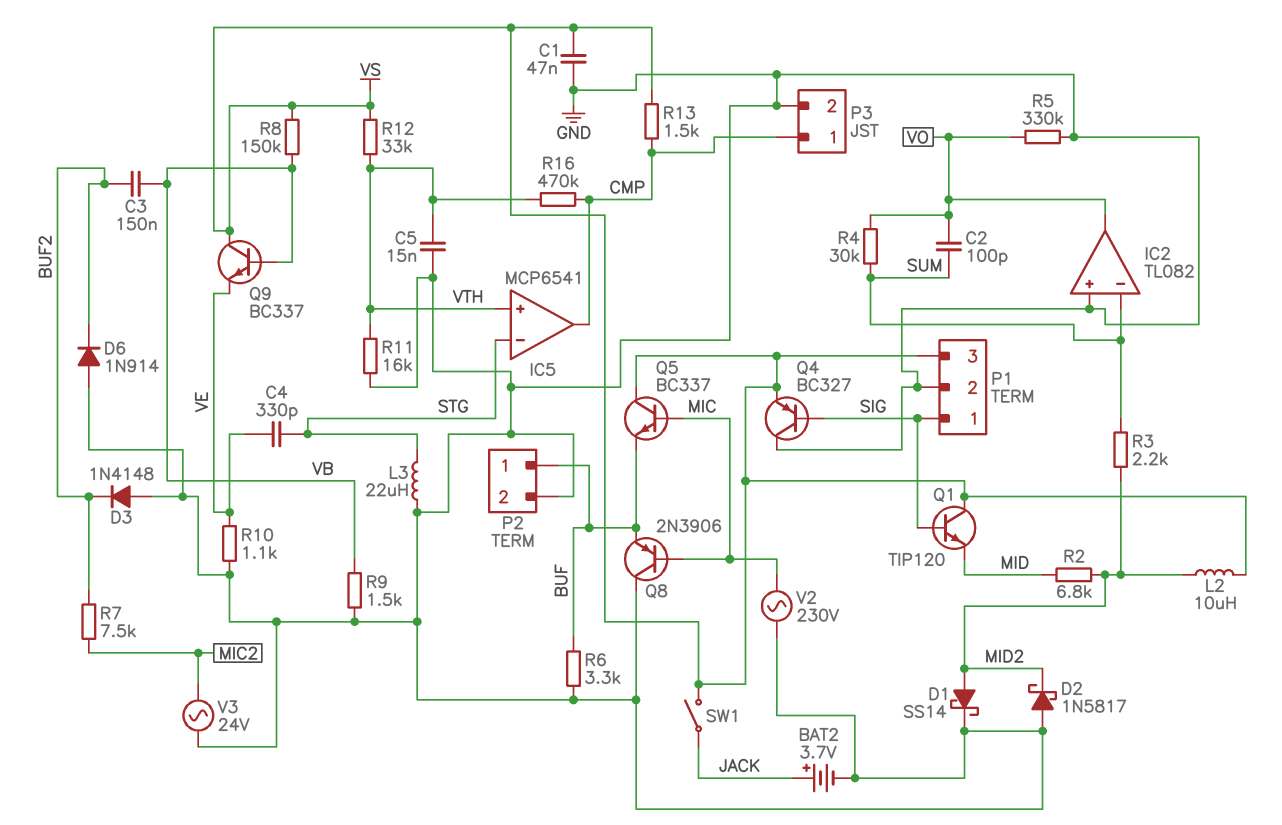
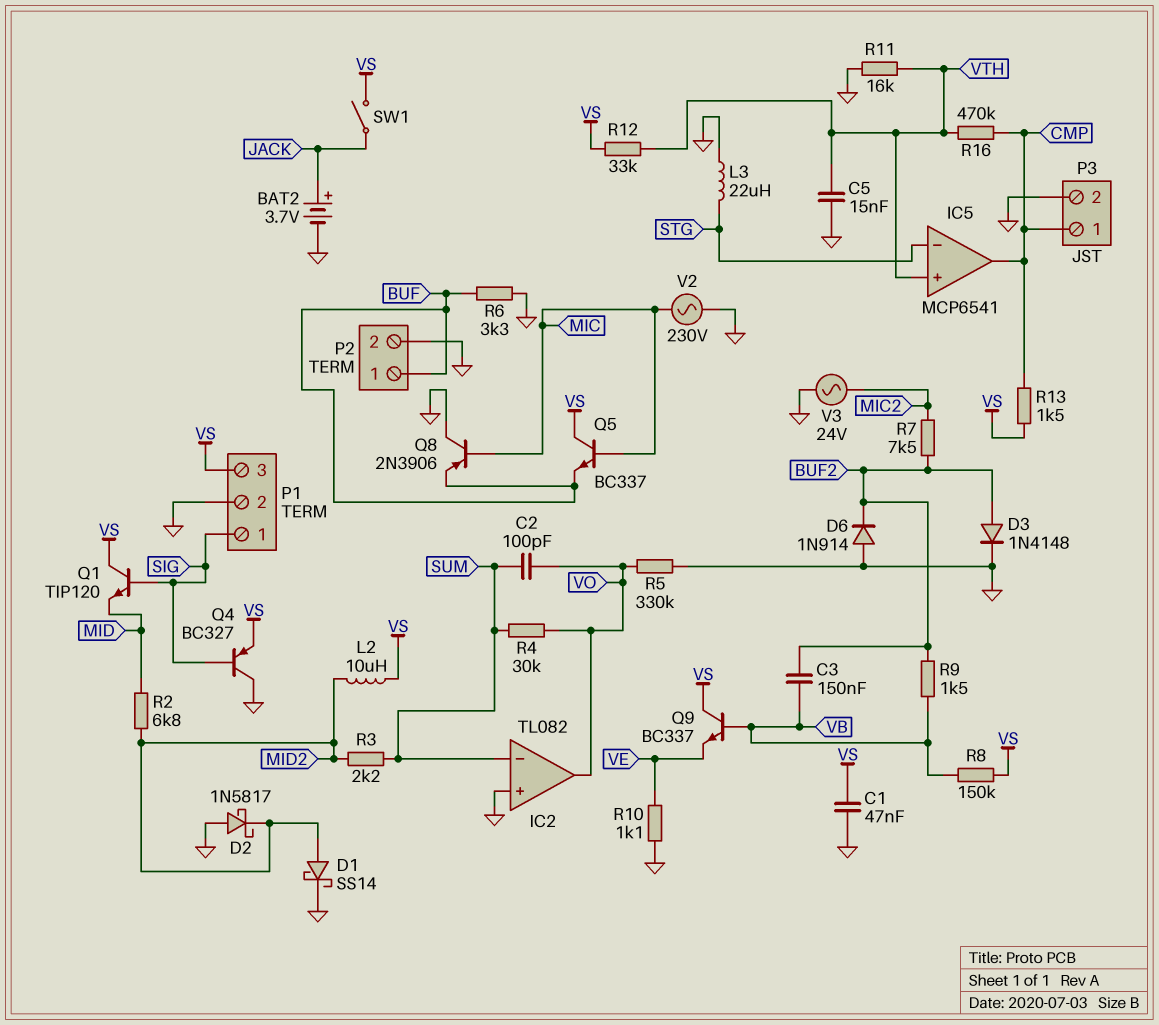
C4: 330pF (STG, VE) -> none
D3: diode 1N4148 (A GND, K BUF2) -> diode 1N4148 (A BUF2, K GND)
R9: 1.5k (GND, VB) -> 1.5k (BUF2, VB)

